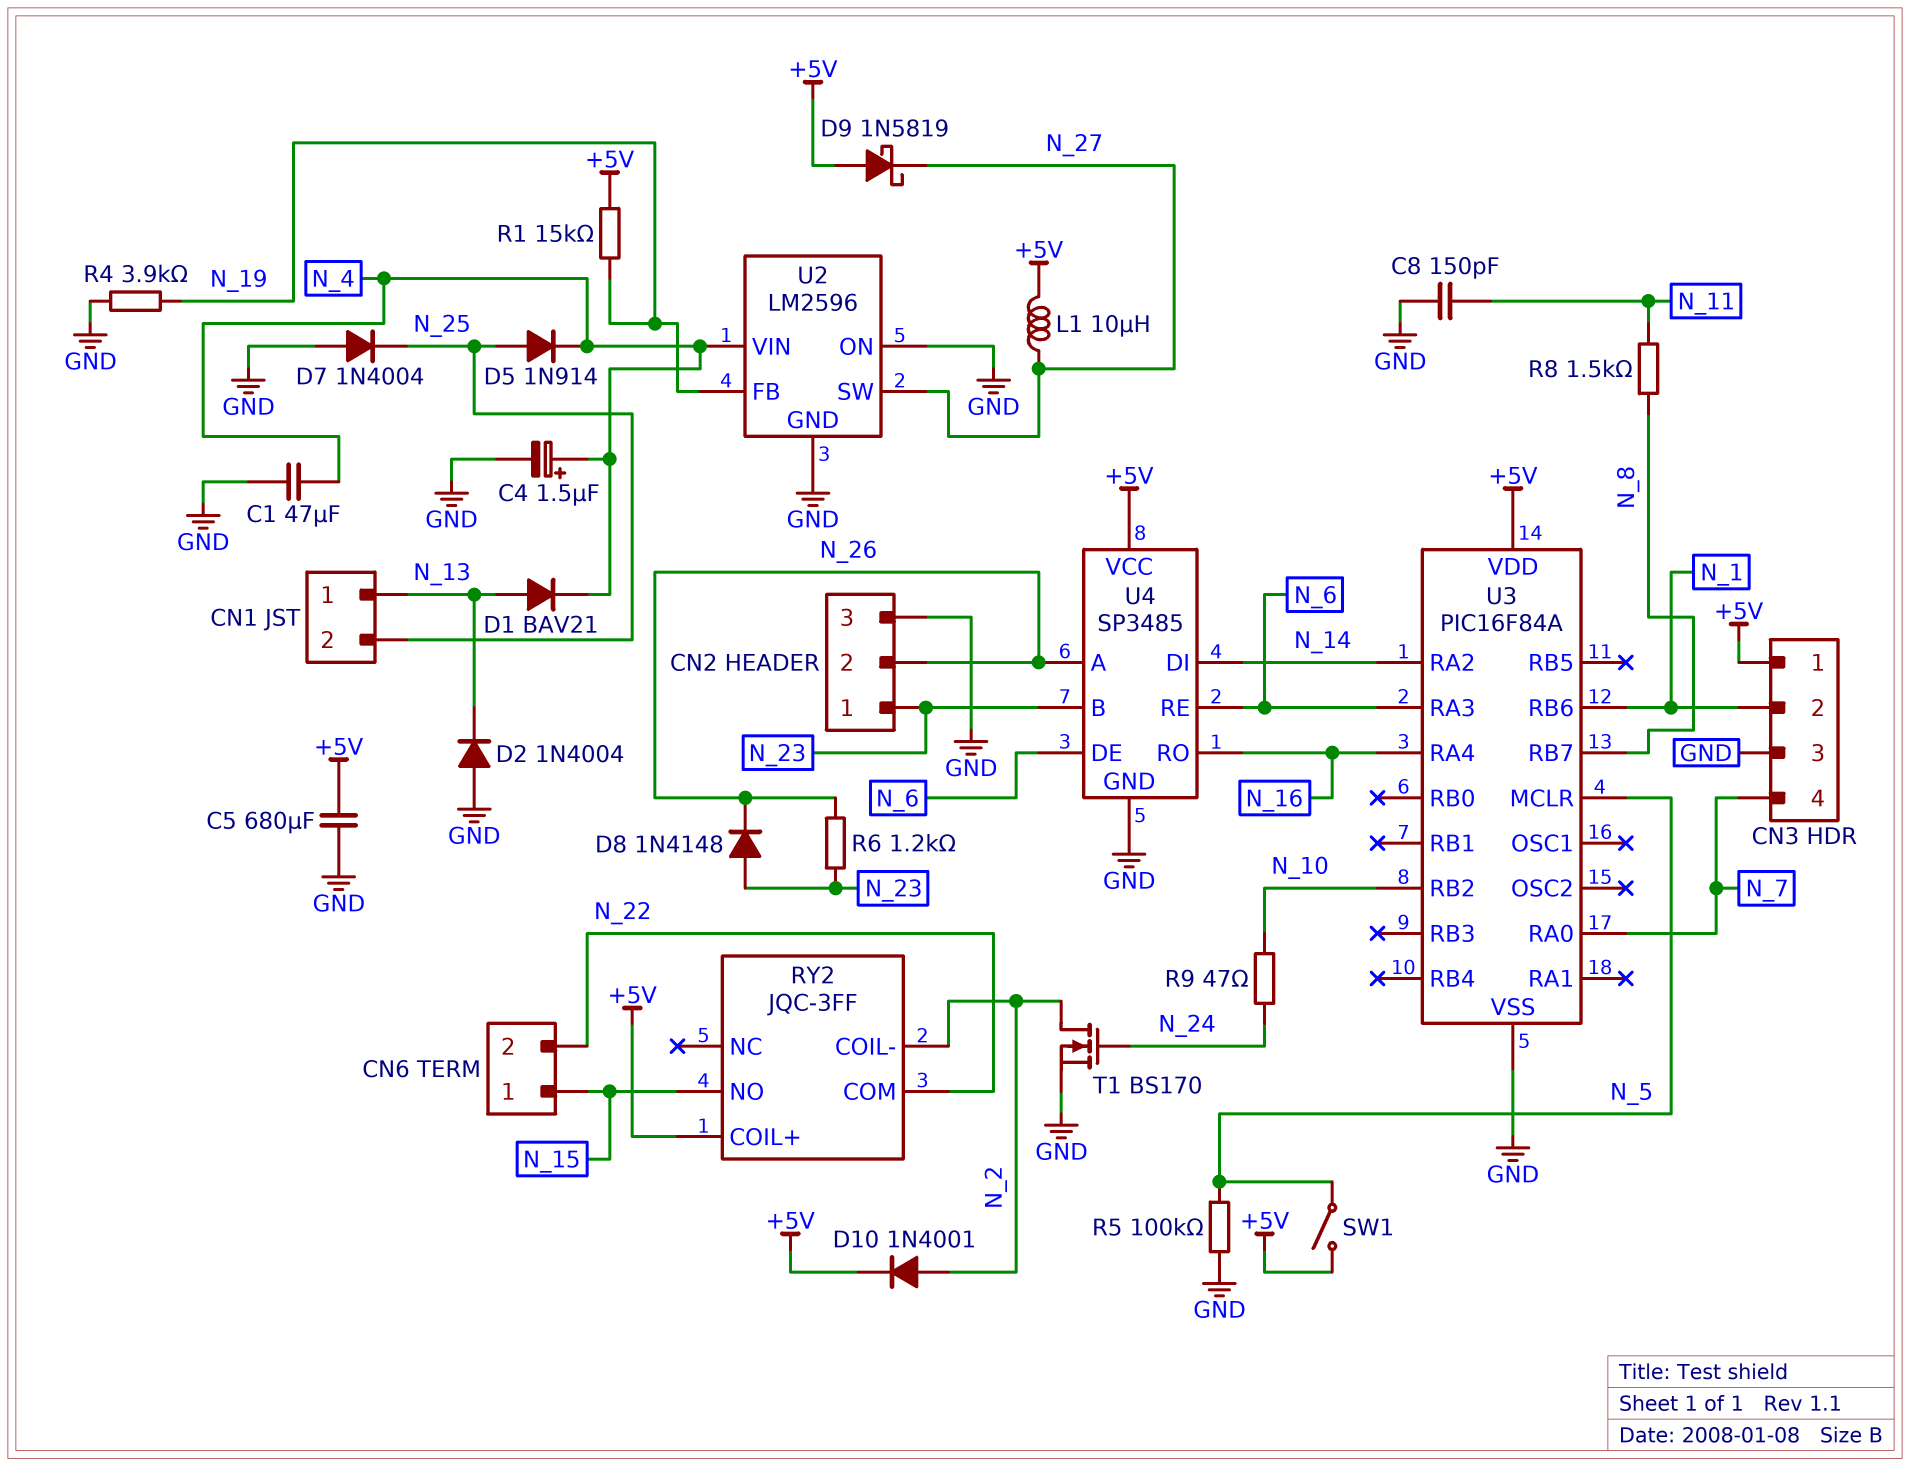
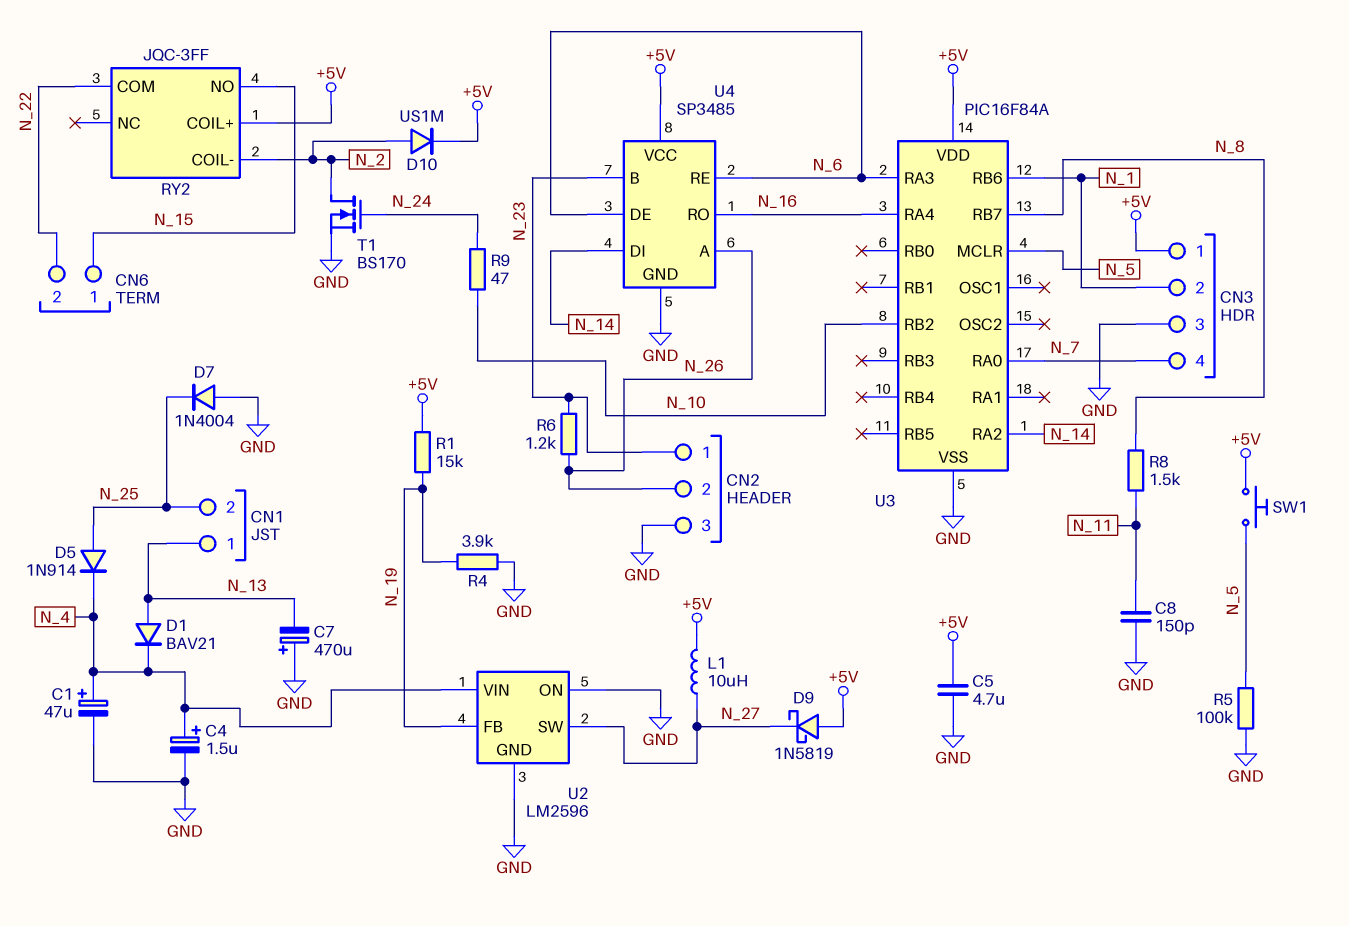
C1: 47uF (GND, N_4) -> 47uF (plus N_4, minus GND)
C5: 680uF (+5V, GND) -> 4.7uF (+5V, GND)
C7: none -> 470uF (plus GND, minus N_13)
D2: diode 1N4004 (A GND, K N_13) -> none
D8: diode 1N4148 (A N_23, K N_26) -> none
D10: diode 1N4001 (A N_2, K +5V) -> diode US1M (A N_2, K +5V)
SW1: switch (+5V, N_5) -> button (+5V, N_5)

